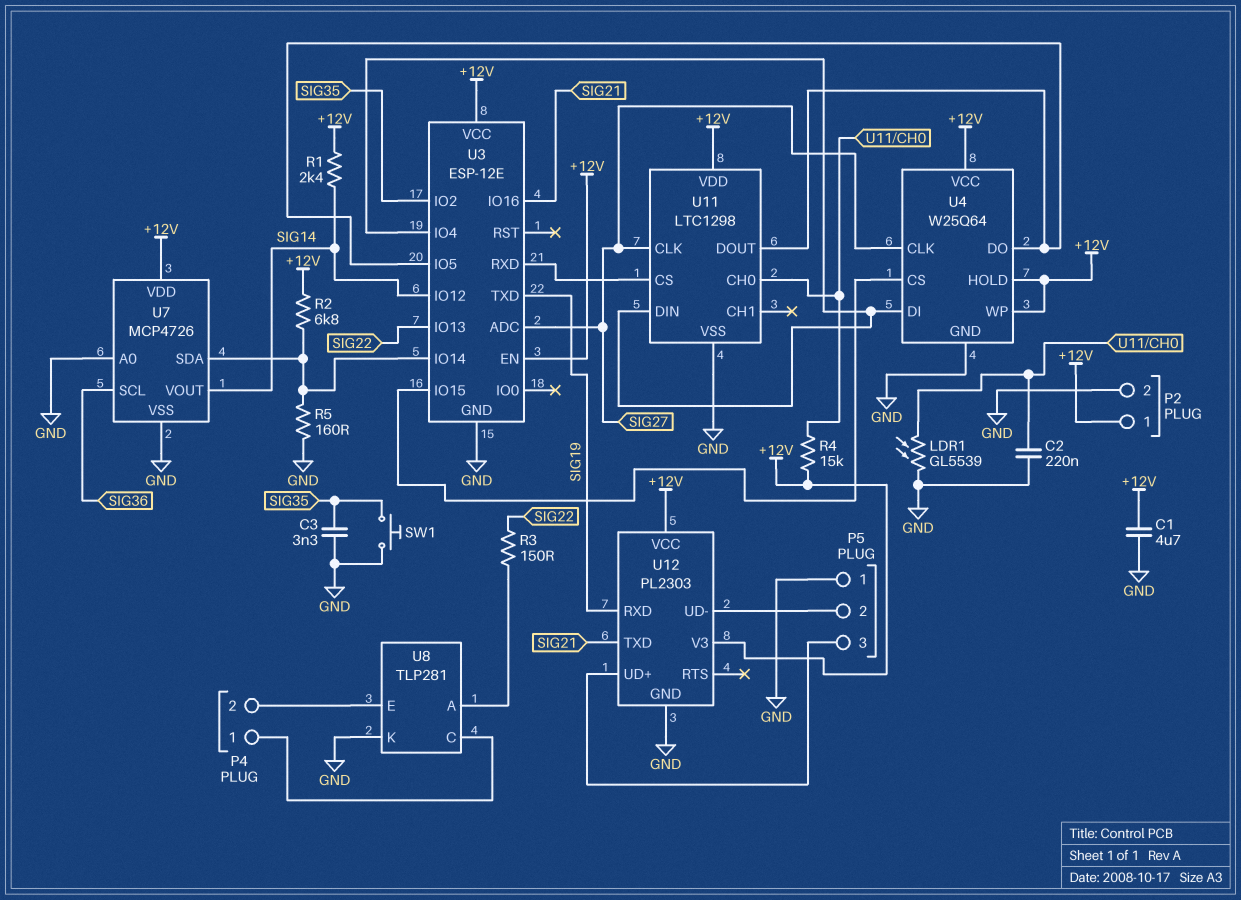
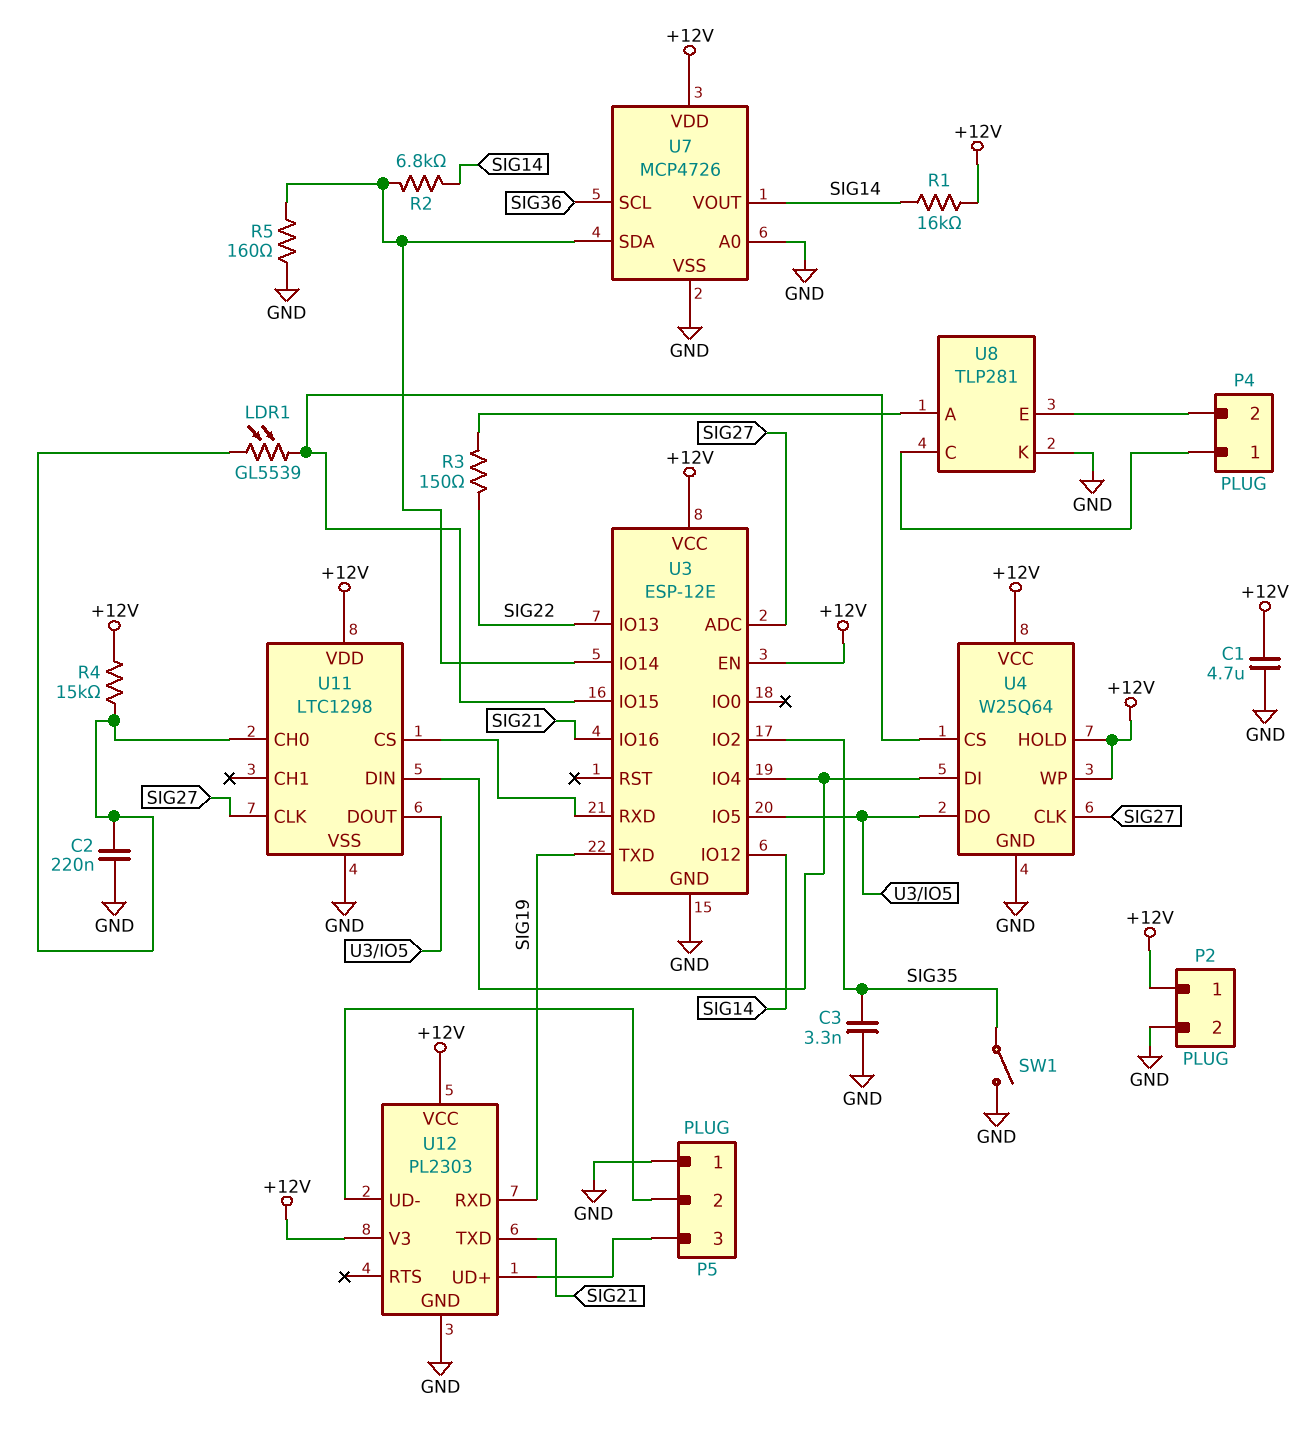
LDR1: GL5539 (GND, U11/CH0) -> GL5539 (U3/IO15, U11/CH0)
R1: 2.4k (+12V, SIG14) -> 16k (+12V, SIG14)
R2: 6.8k (+12V, U3/IO14) -> 6.8k (SIG14, U3/IO14)
SW1: button (GND, SIG35) -> switch (GND, SIG35)

